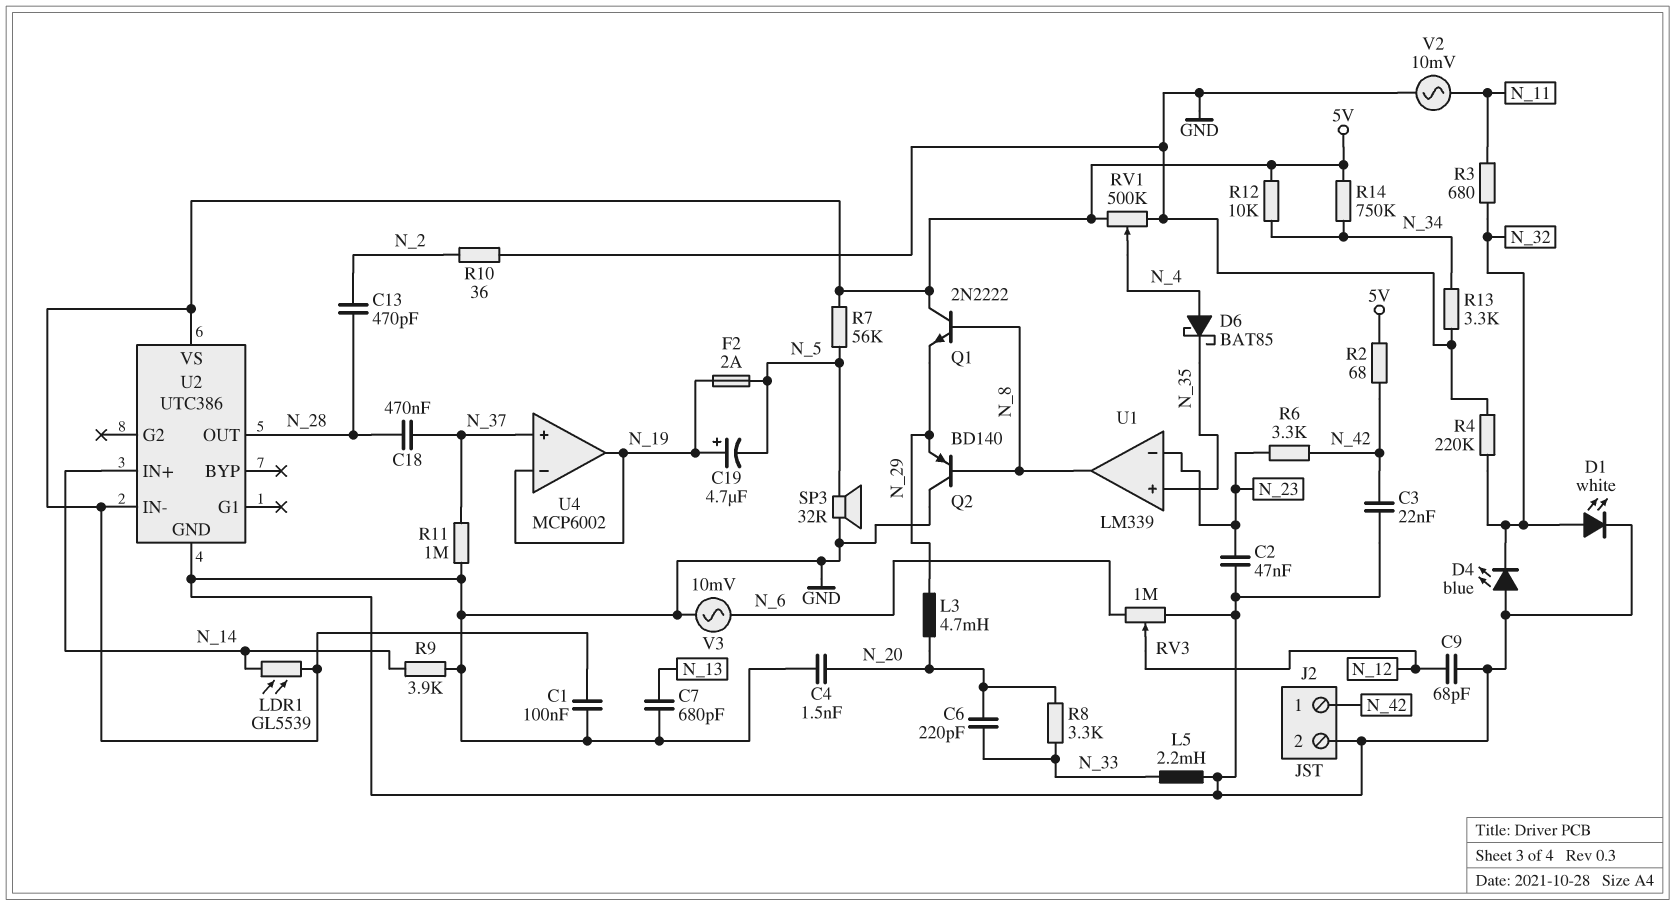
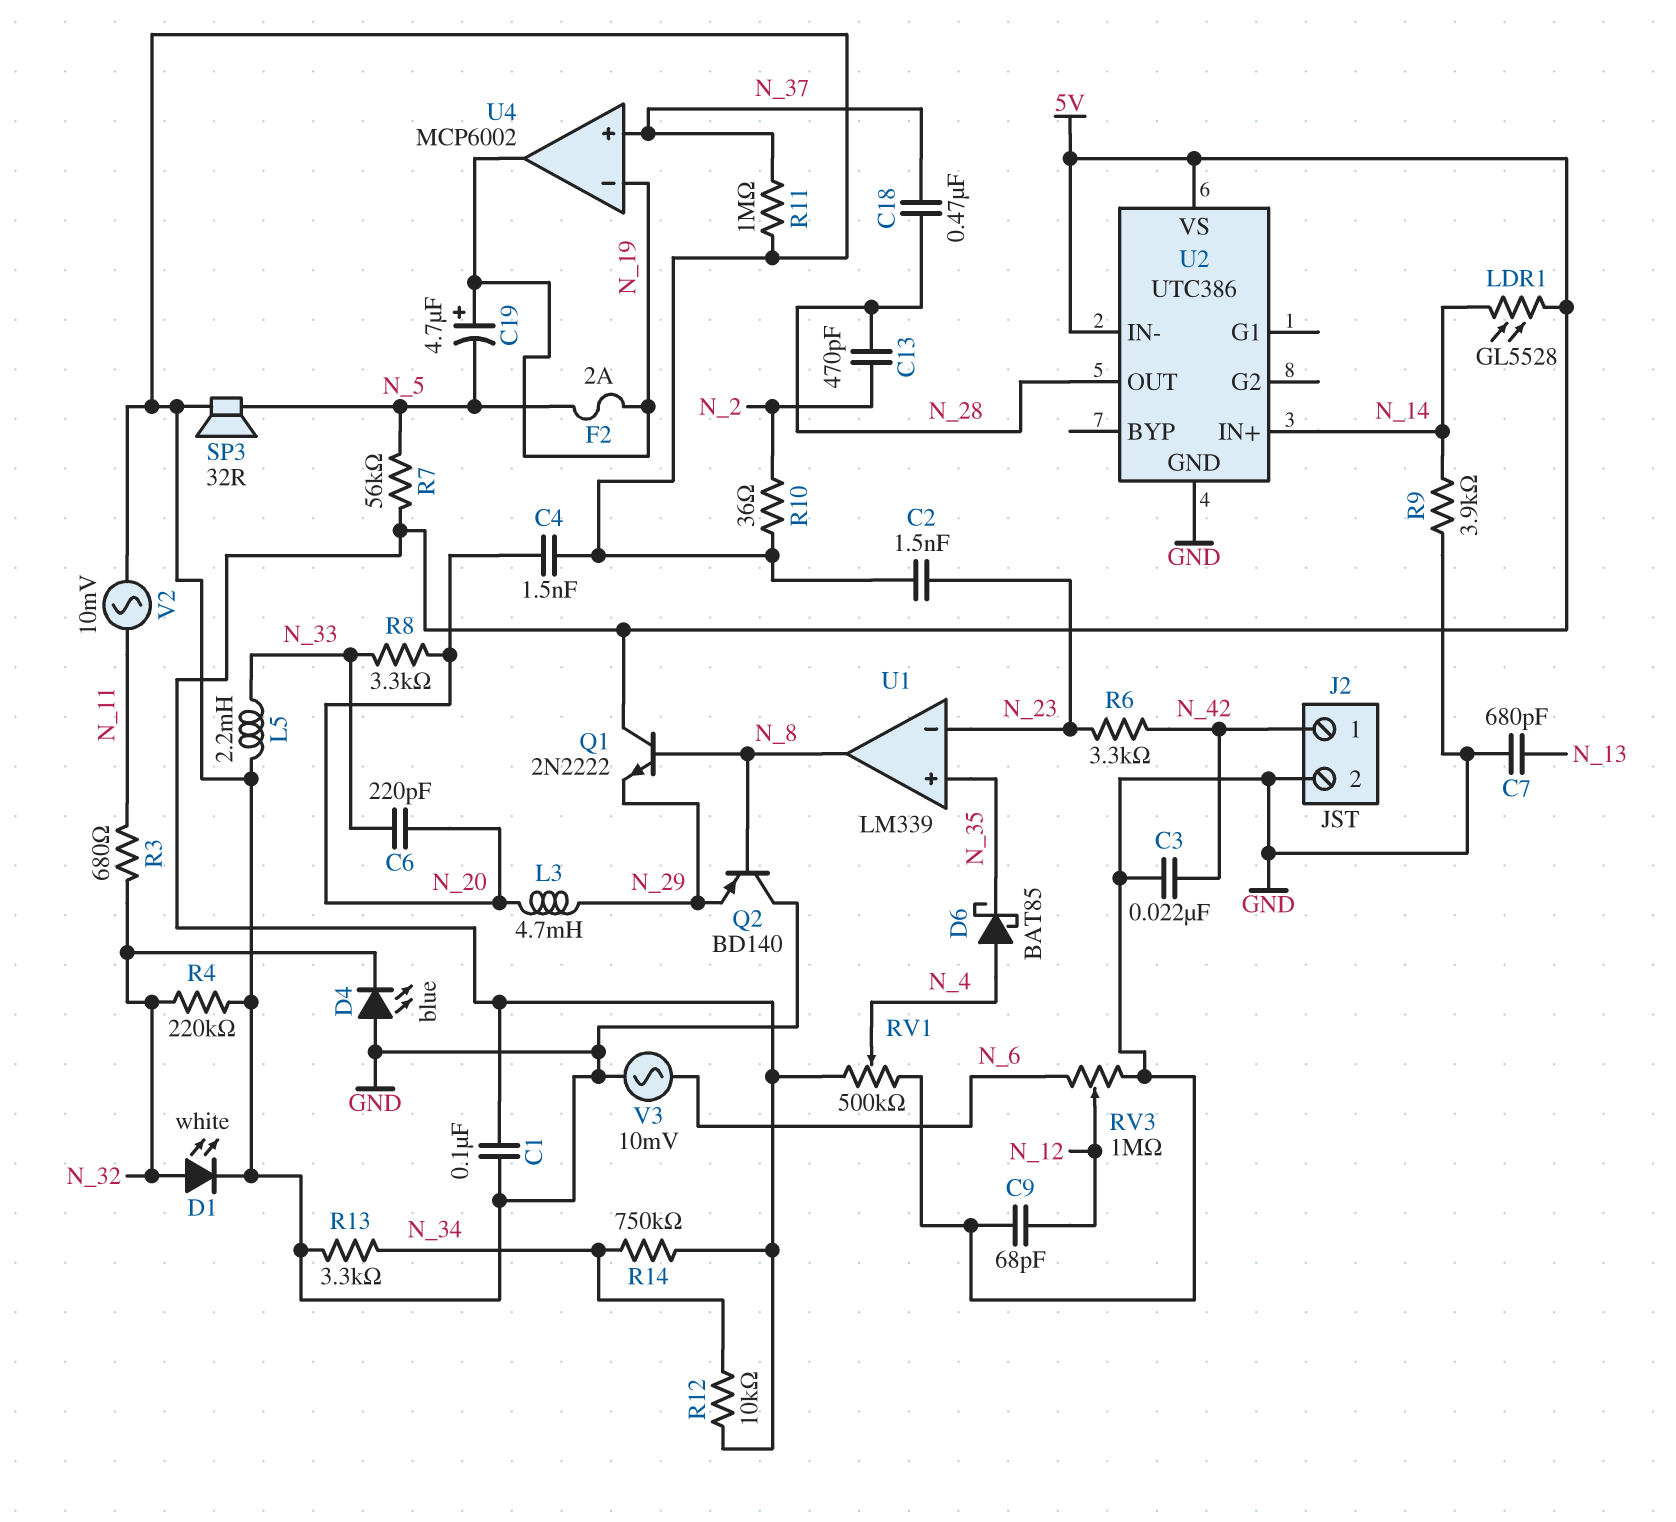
C2: 47nF (GND, N_23) -> 1.5nF (GND, N_23)
LDR1: GL5539 (5V, N_14) -> GL5528 (5V, N_14)
R2: 68 (5V, N_42) -> none

